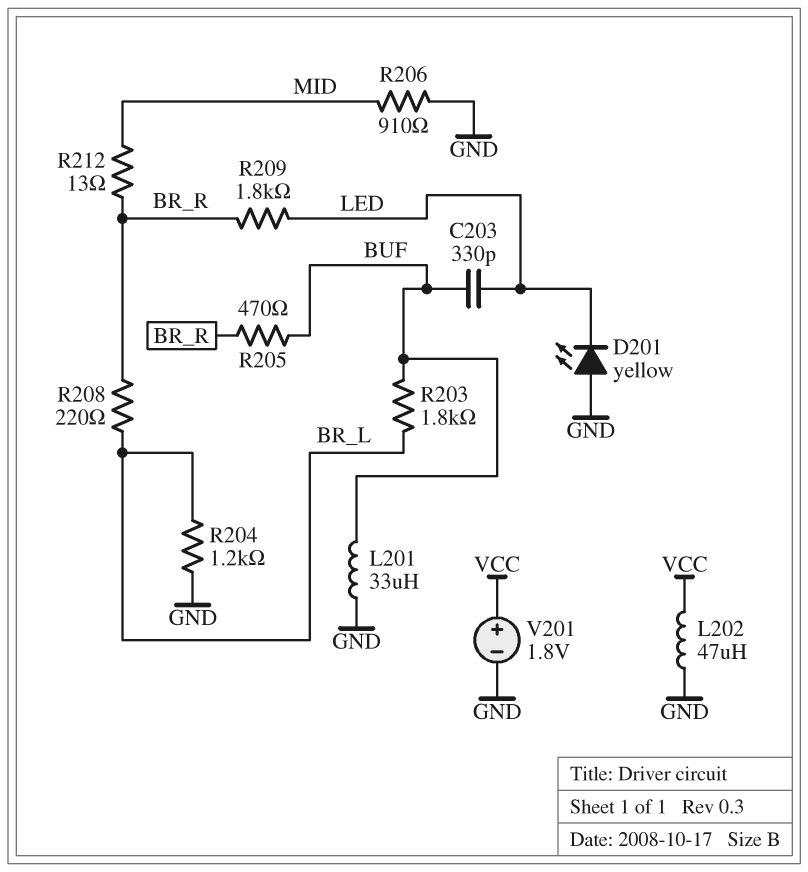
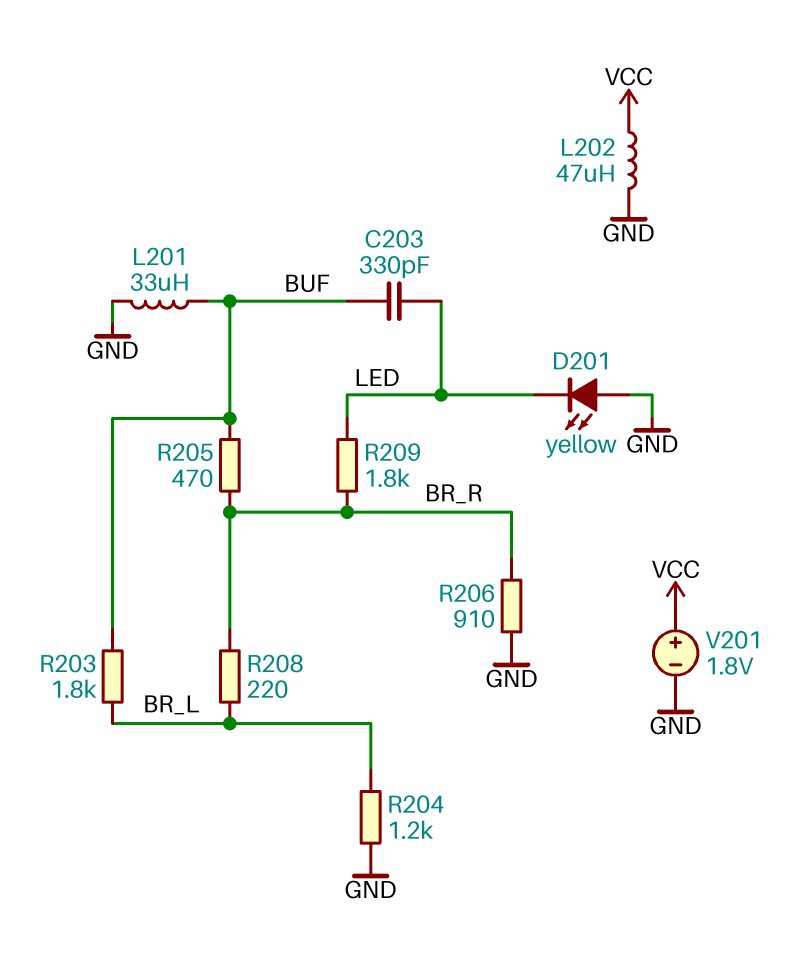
R206: 910 (GND, MID) -> 910 (BR_R, GND)
R212: 13 (BR_R, MID) -> none

